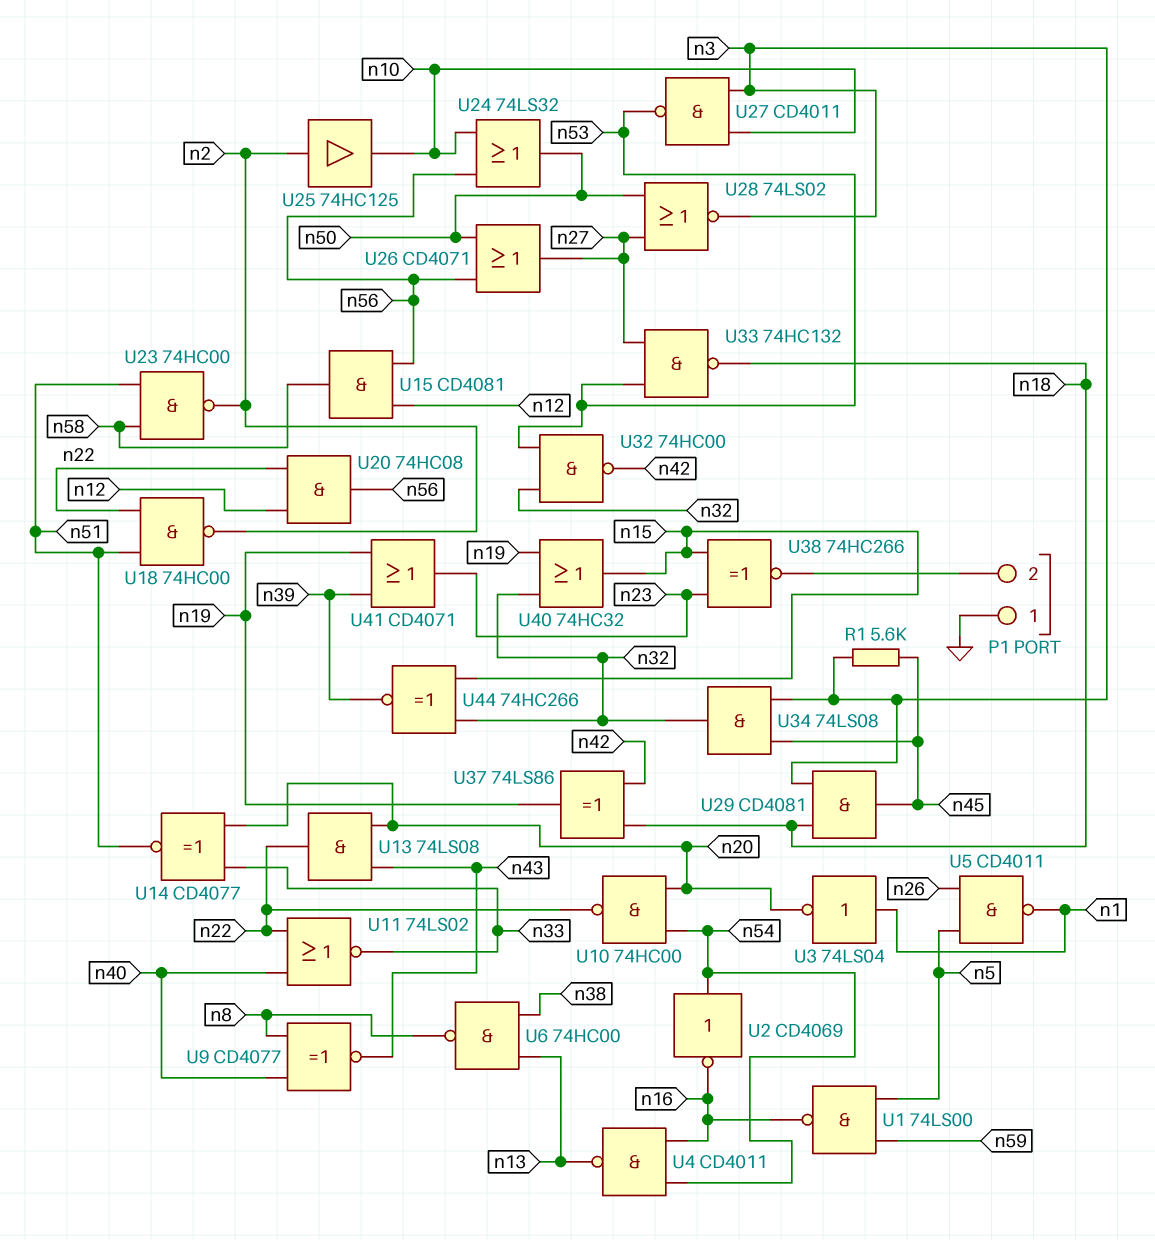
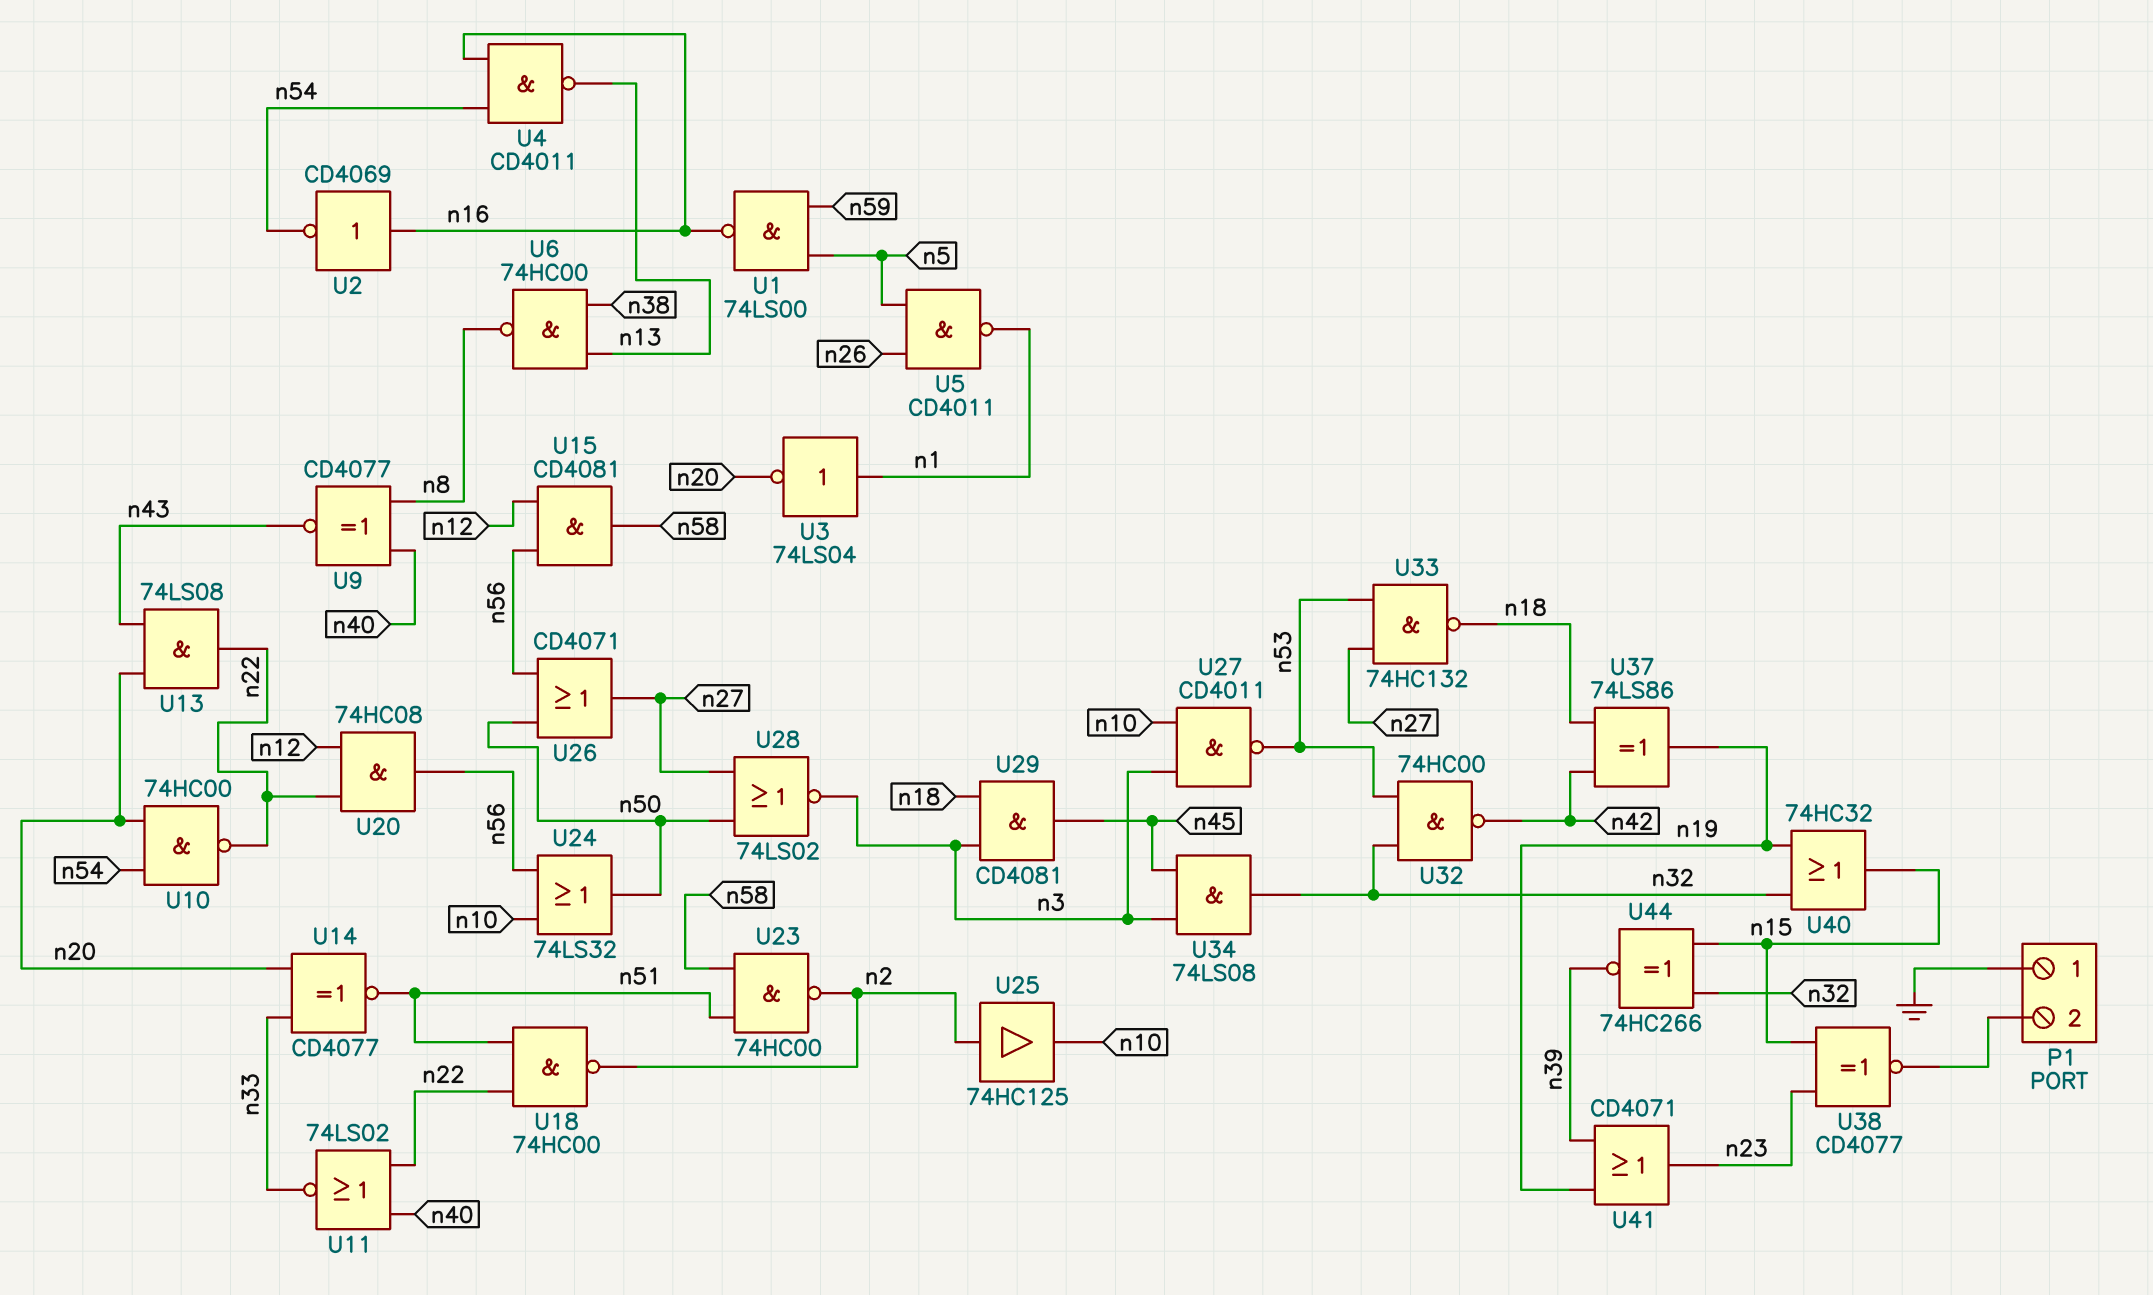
R1: 5.6k (n3, n45) -> none
U2: NOT CD4069 (in n54, out n16) -> NOT CD4069 (in n16, out n54)
U38: XNOR 74HC266 (in n15, in n23, out P1/2) -> XNOR CD4077 (in n15, in n23, out P1/2)

